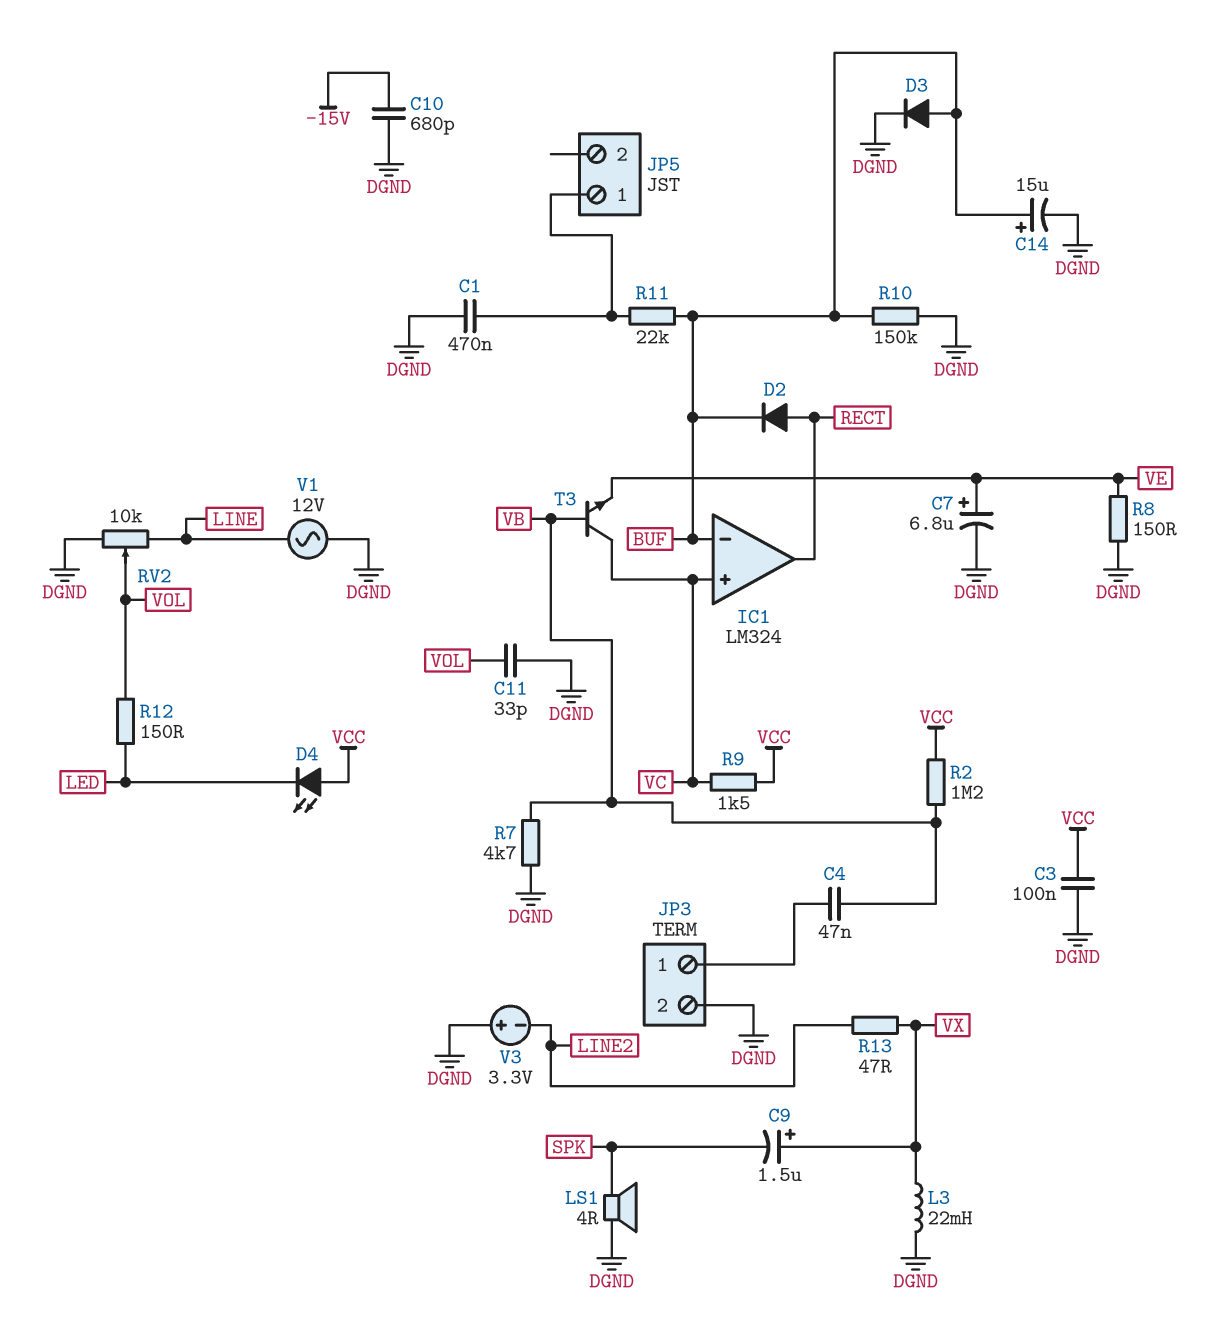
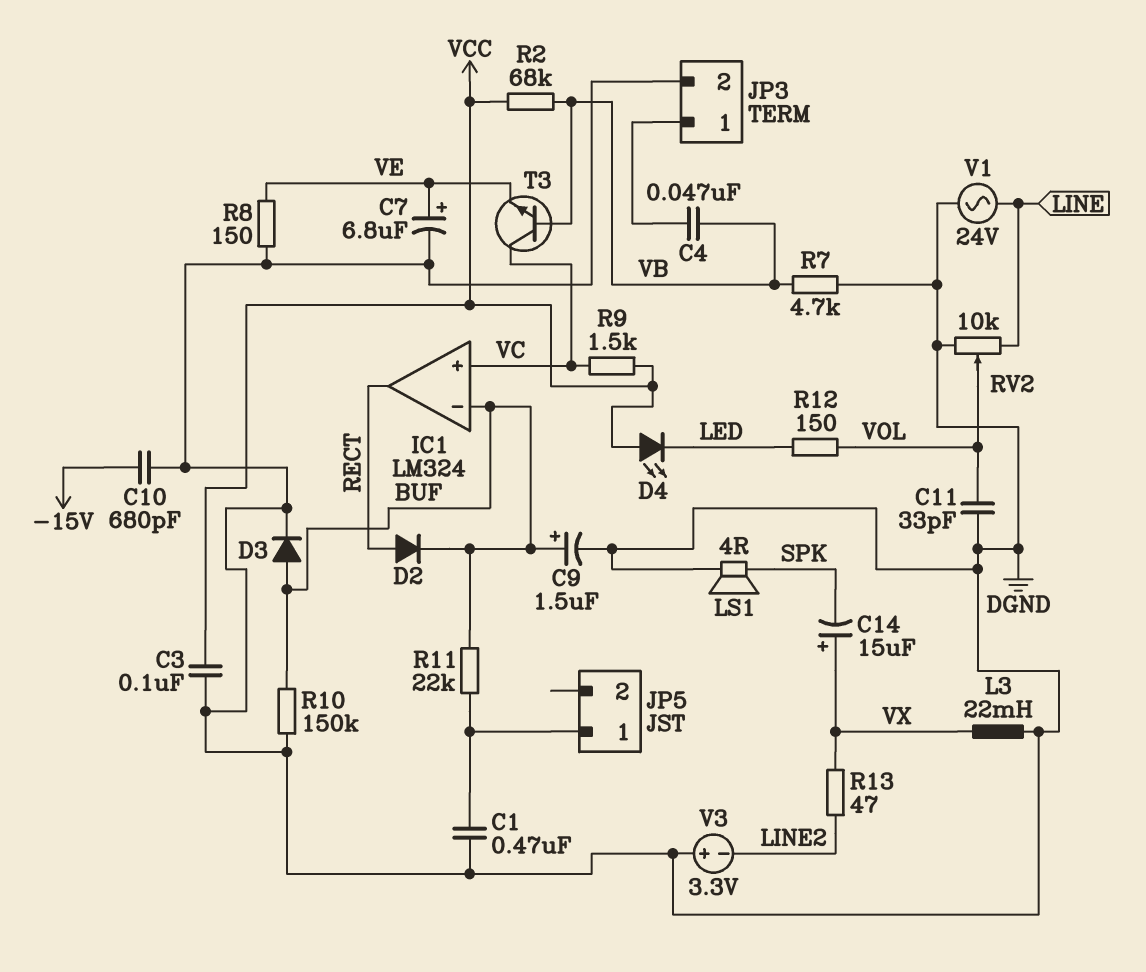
C9: 1.5uF (plus VX, minus SPK) -> 1.5uF (plus BUF, minus DGND)
C14: 15uF (plus BUF, minus DGND) -> 15uF (plus VX, minus SPK)
R2: 1.2M (VB, VCC) -> 68k (VB, VCC)
V1: AC 12V (DGND, LINE) -> AC 24V (DGND, LINE)

